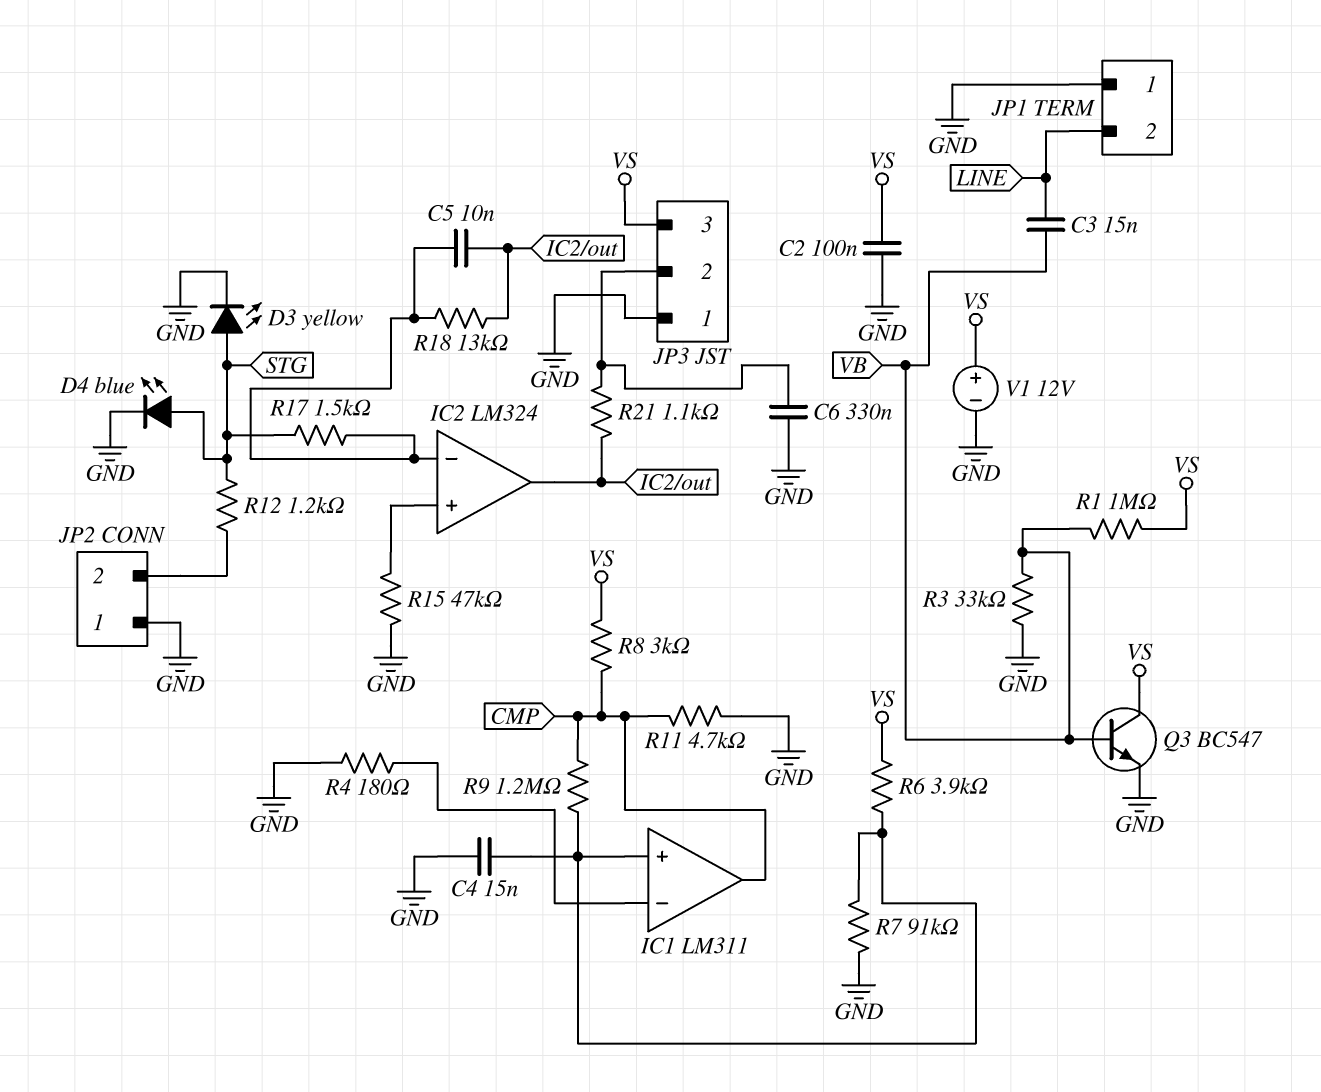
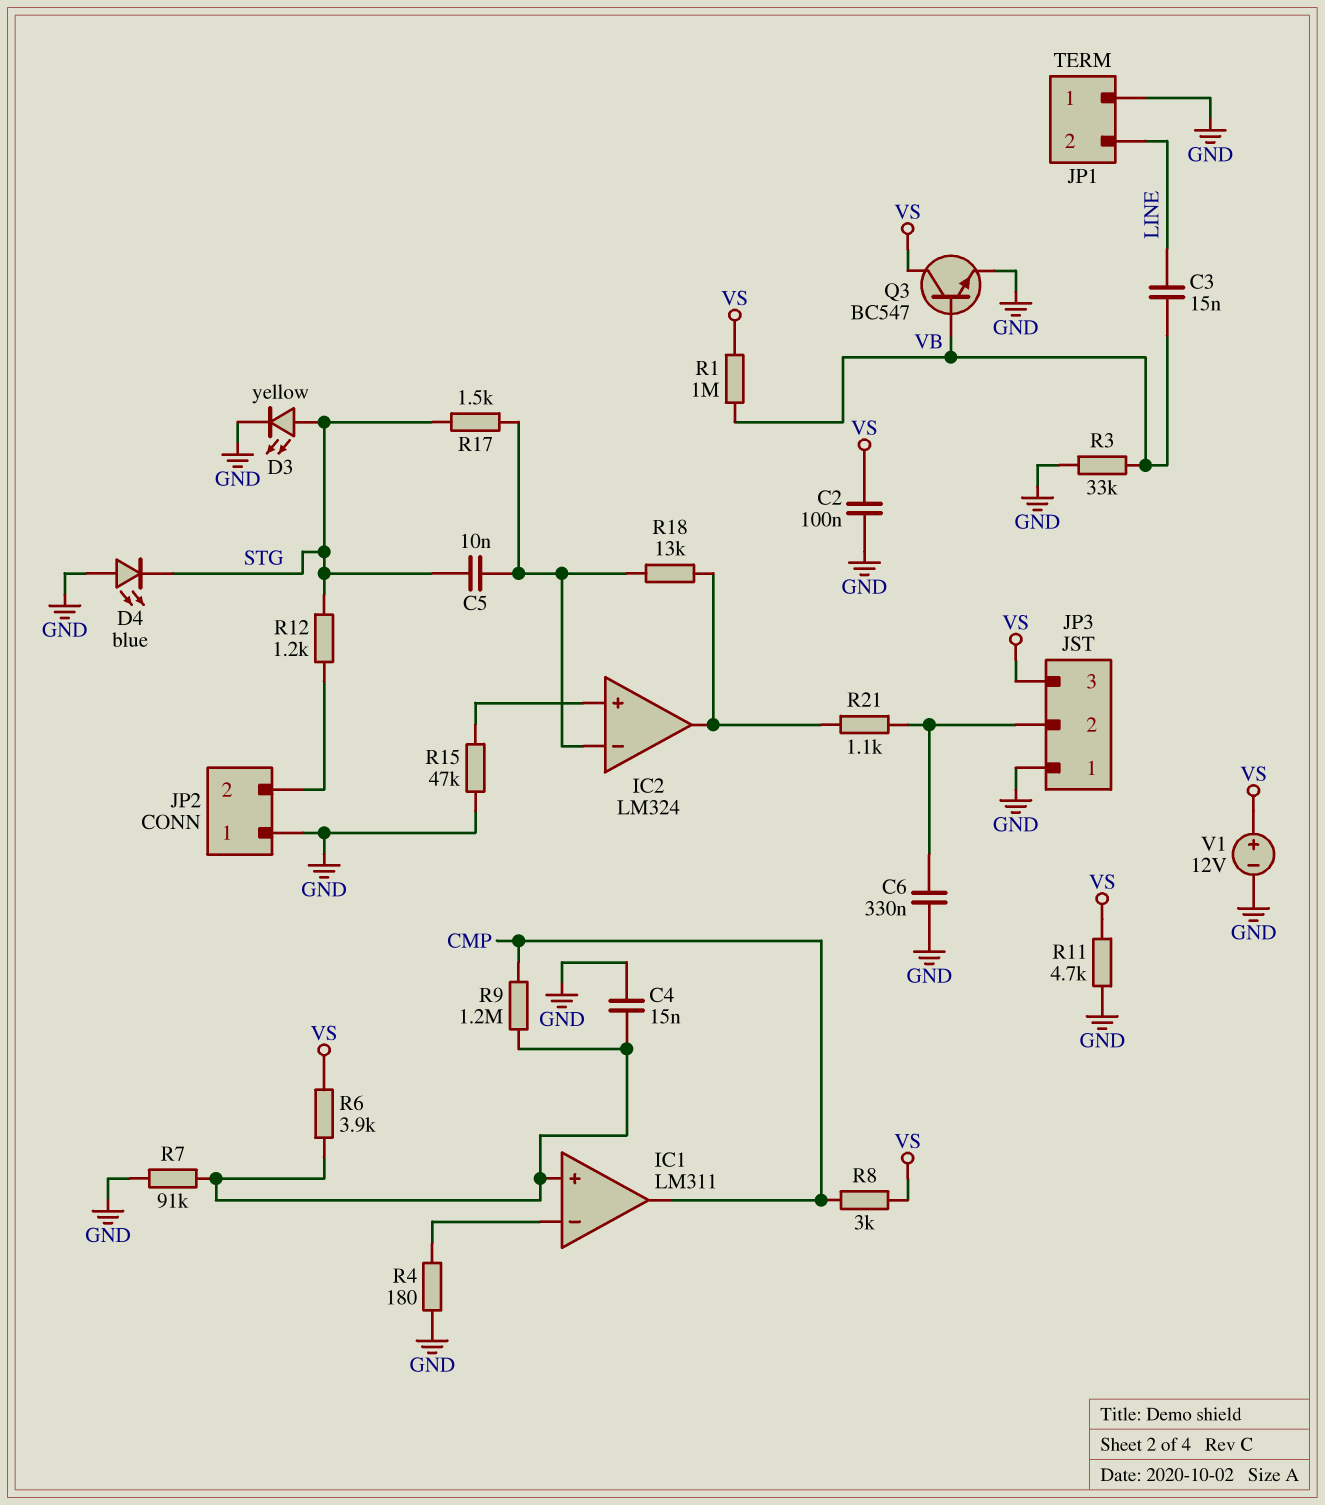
C5: 10nF (IC2/in-, IC2/out) -> 10nF (IC2/in-, STG)
D4: LED blue (A STG, K GND) -> LED blue (A GND, K STG)
R11: 4.7k (CMP, GND) -> 4.7k (GND, VS)

